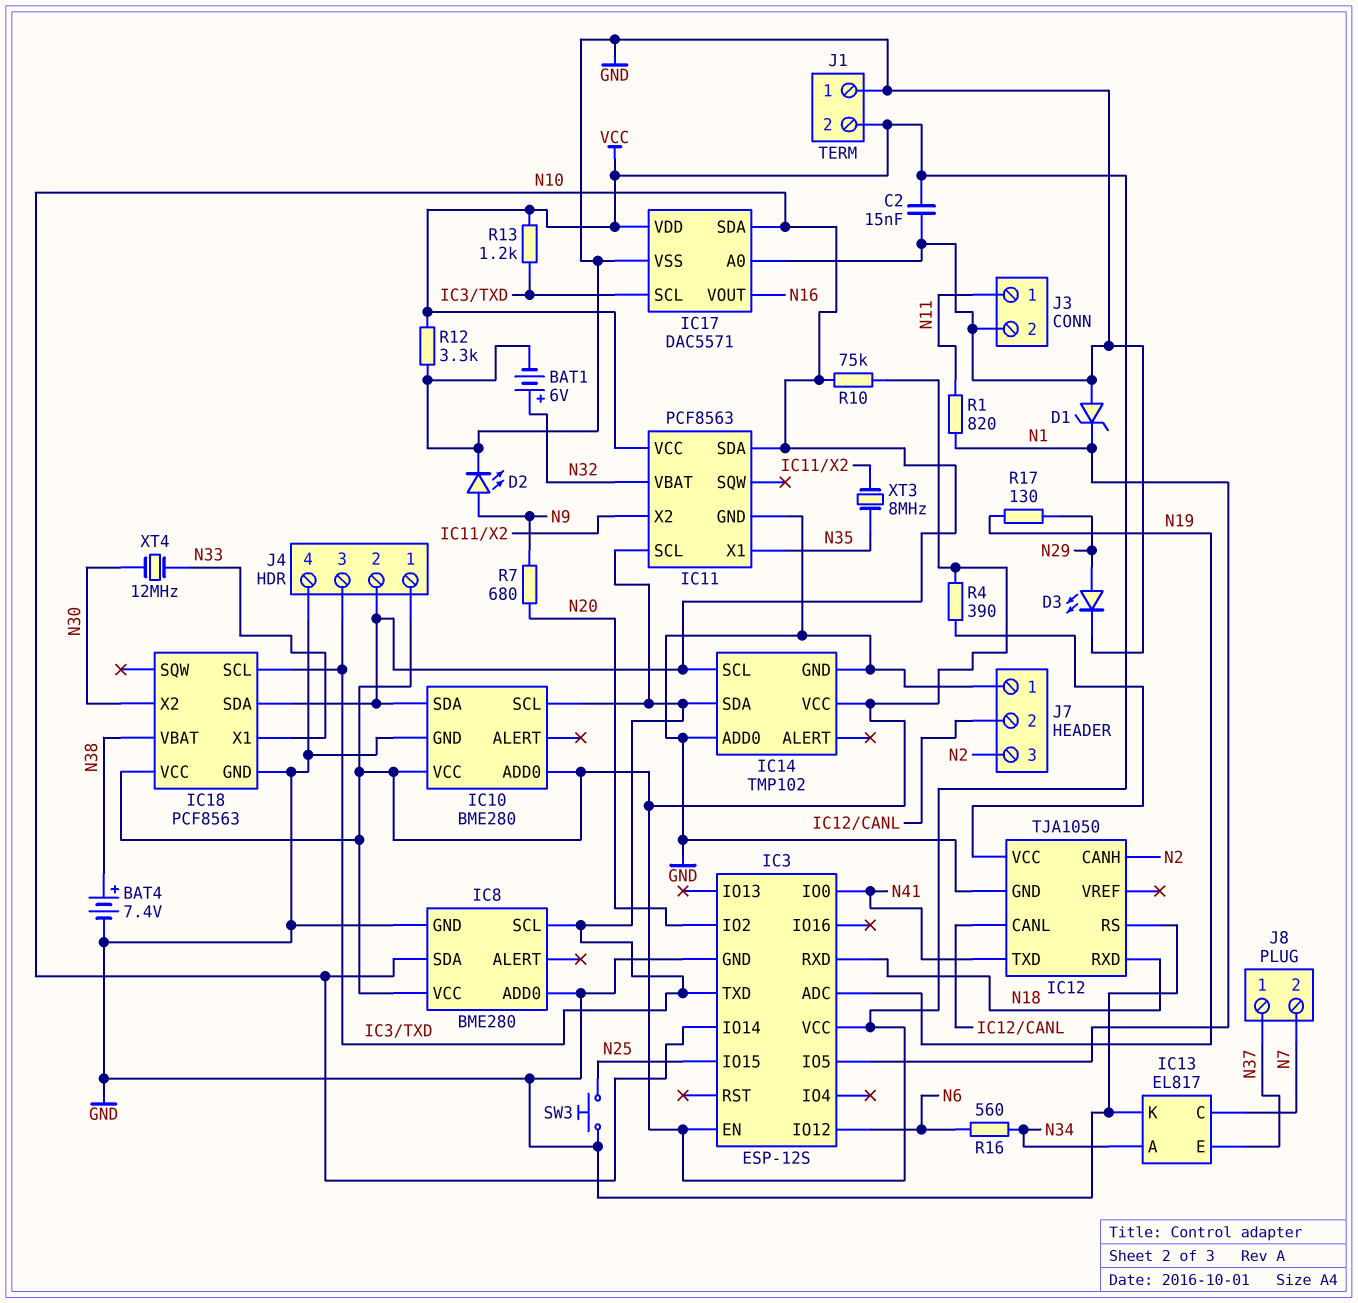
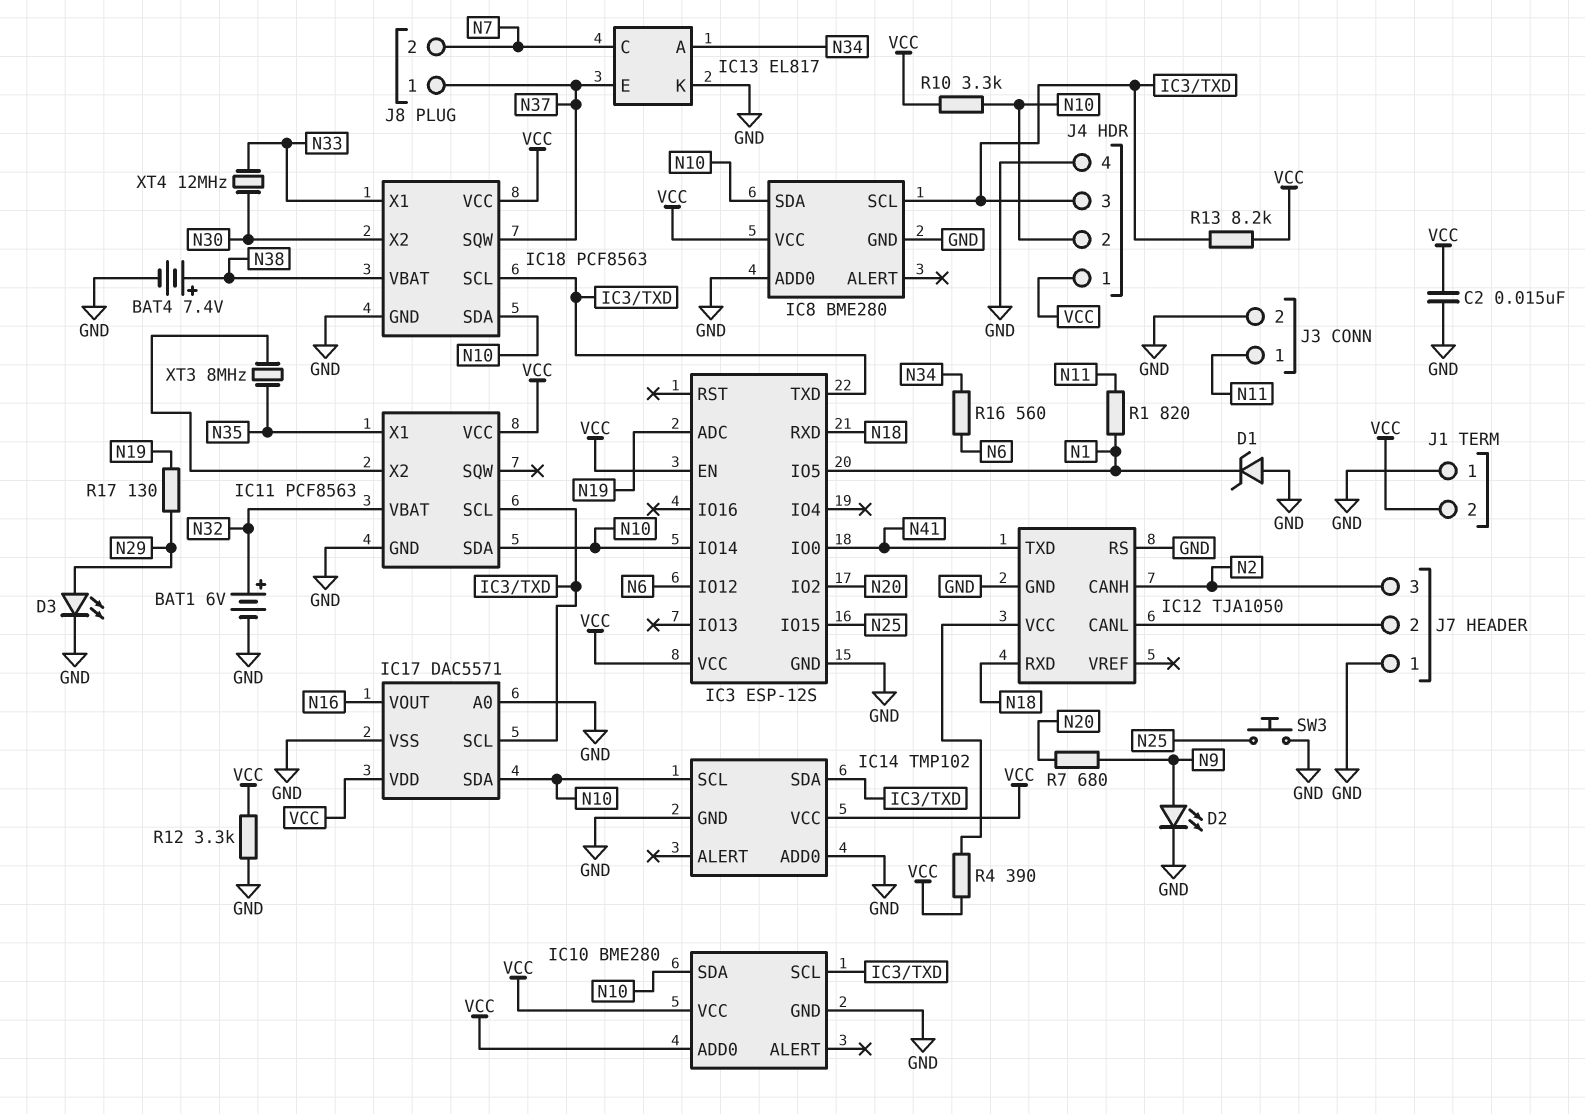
IC18 pin SQW: none -> N37
R10: 75k (N10, VCC) -> 3.3k (N10, VCC)
R13: 1.2k (IC3/TXD, VCC) -> 8.2k (IC3/TXD, VCC)

